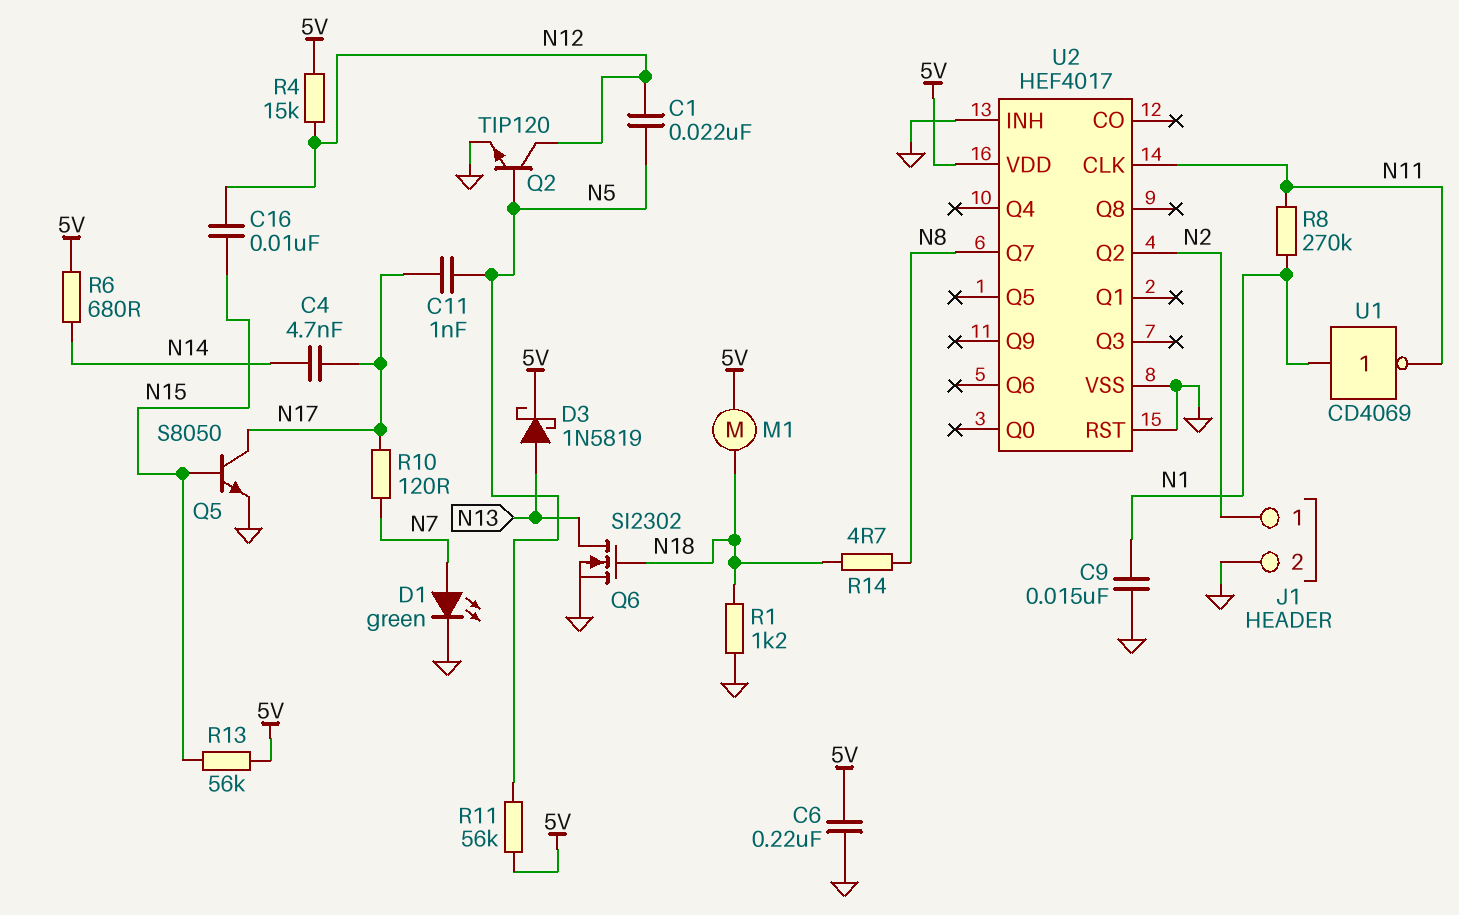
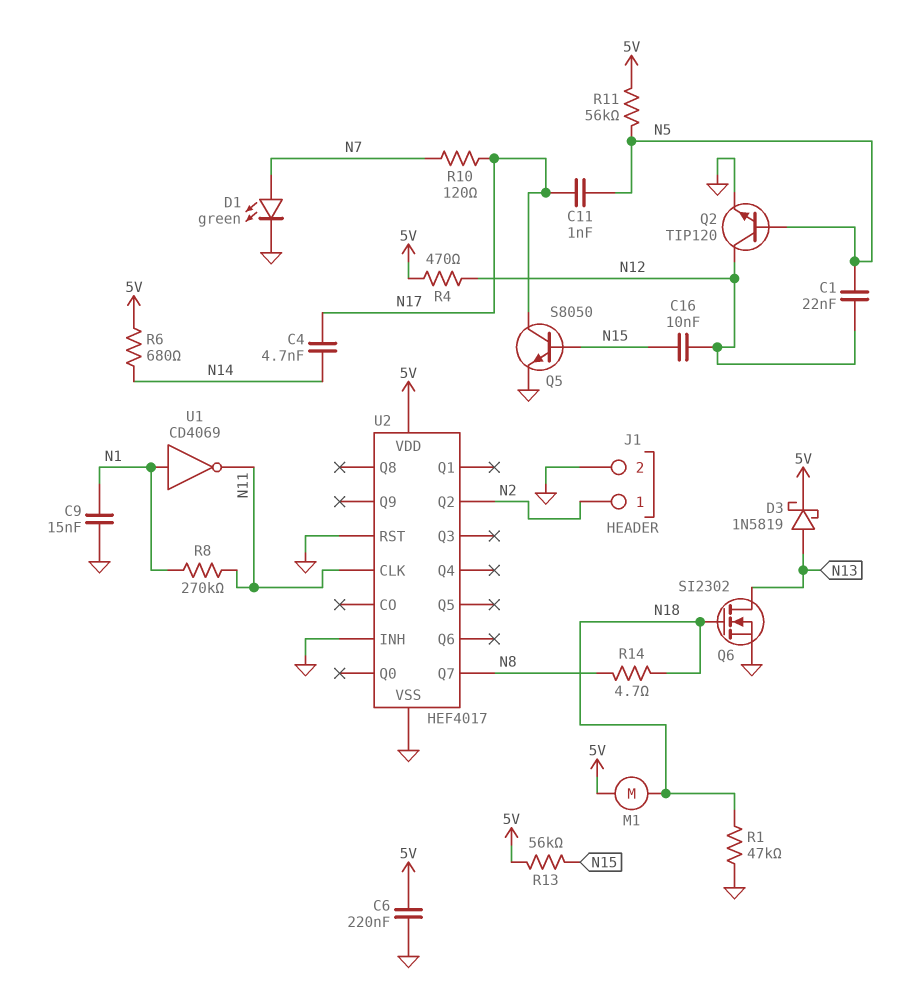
R1: 1.2k (GND, N18) -> 47k (GND, N18)
R4: 15k (5V, N12) -> 470 (5V, N12)

